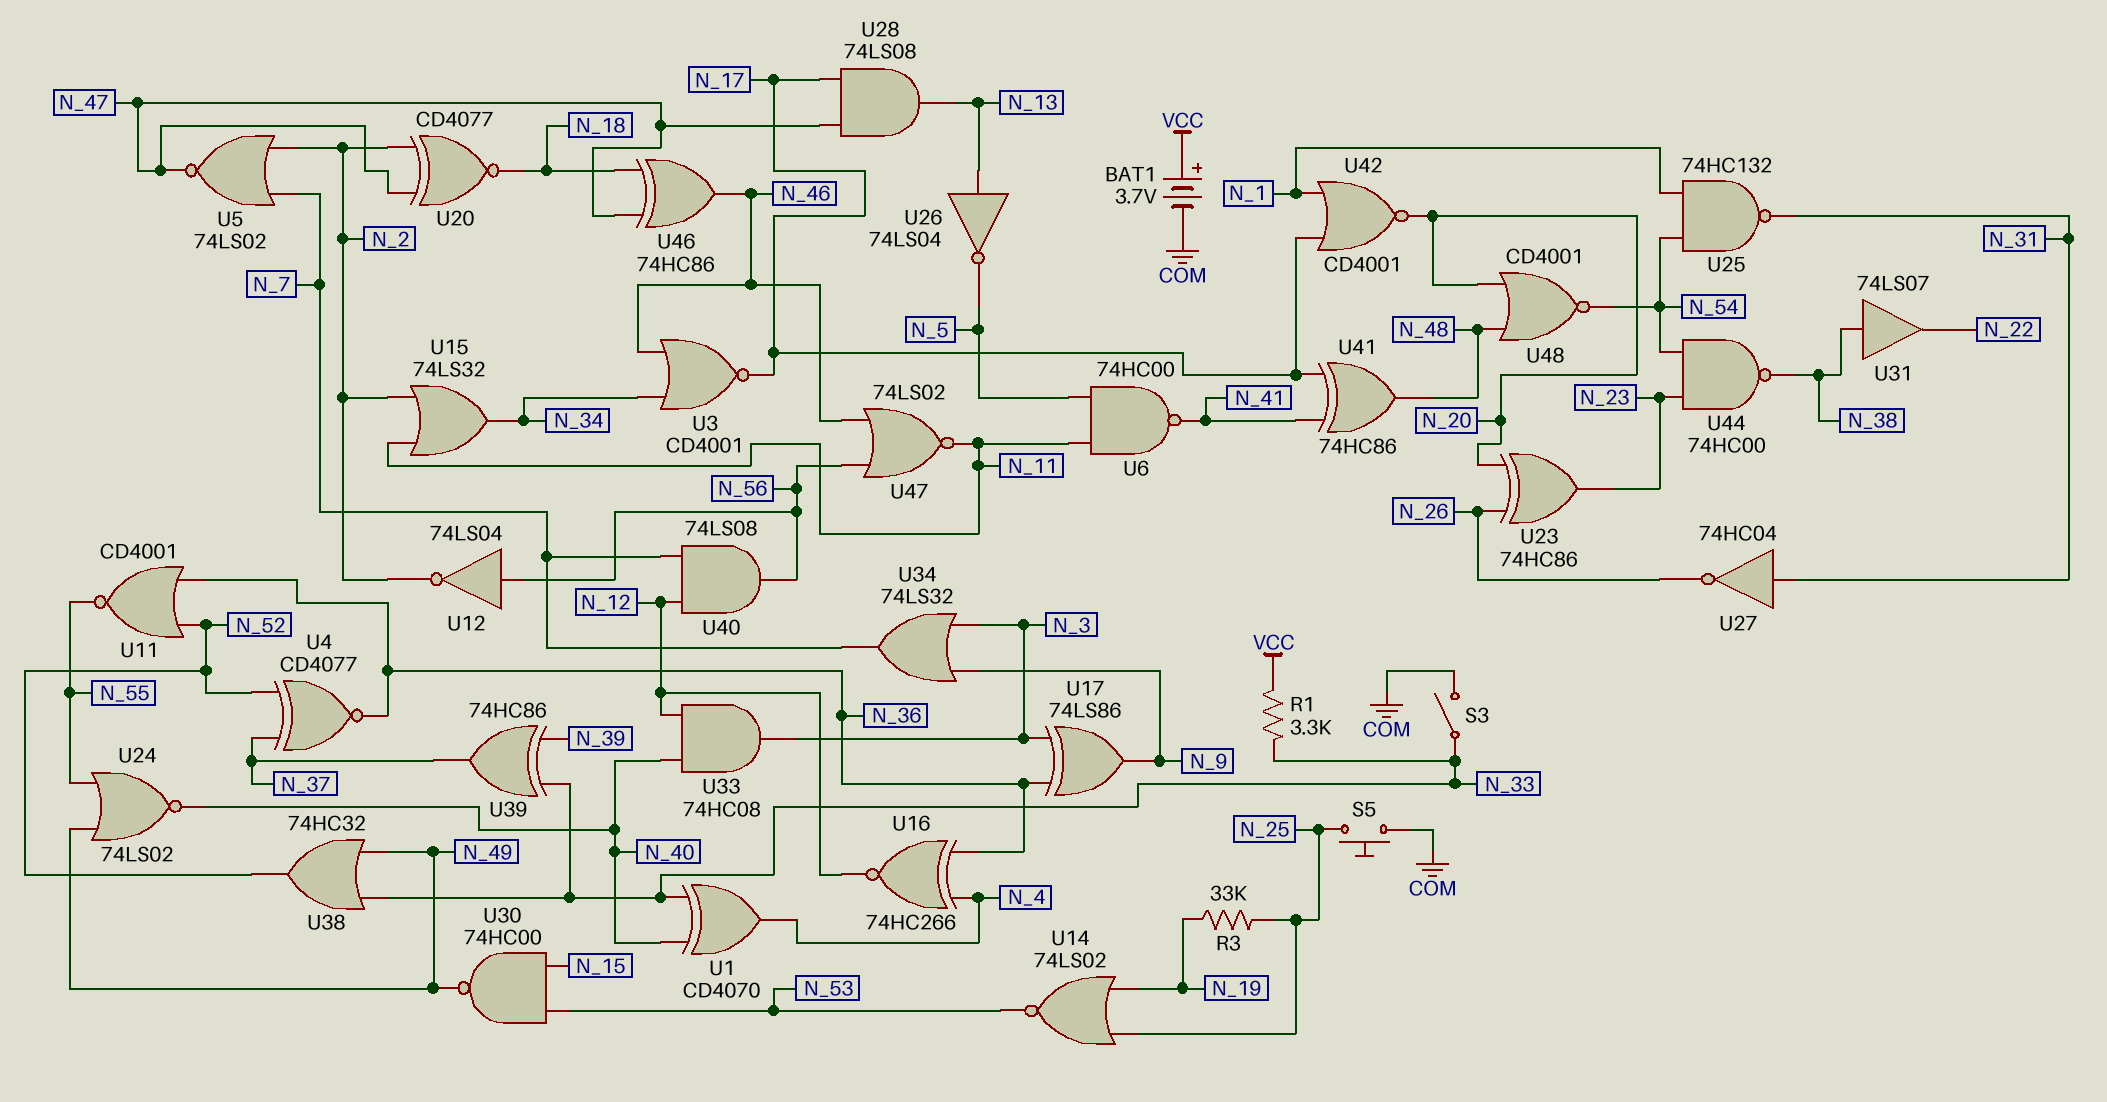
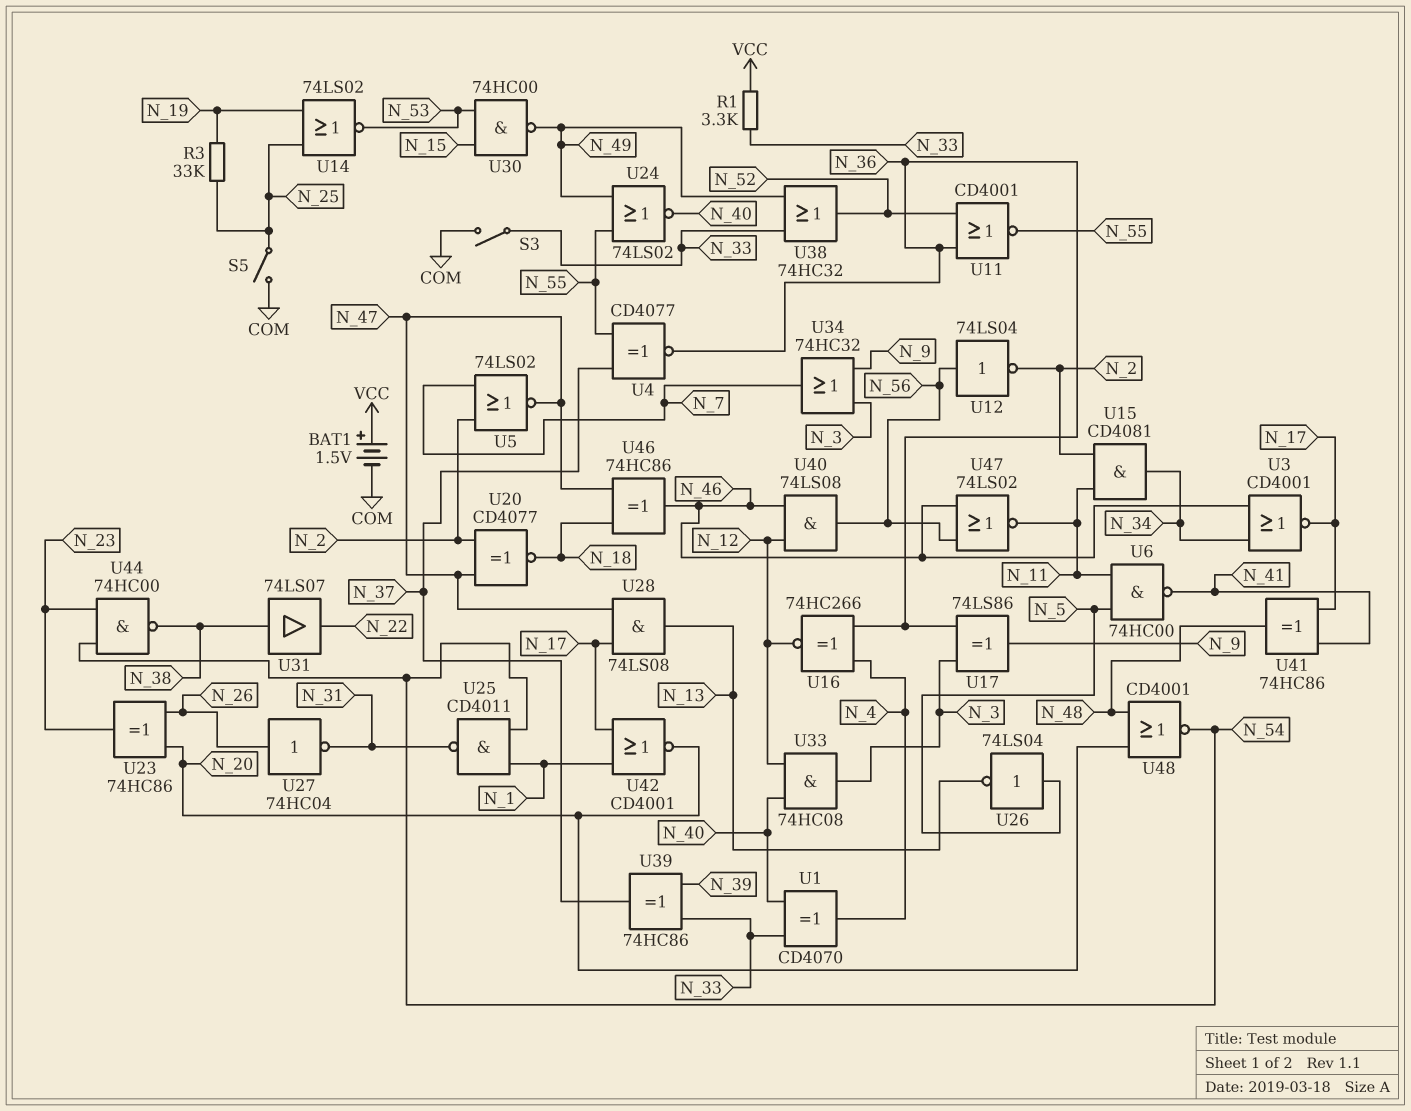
BAT1: 3.7V (plus VCC, minus COM) -> 1.5V (plus VCC, minus COM)
S5: button (COM, N_25) -> switch (COM, N_25)
U4: XNOR CD4077 (in N_37, in N_52, out N_36) -> XNOR CD4077 (in N_37, in N_55, out N_36)
U15: OR 74LS32 (in N_2, in N_11, out N_34) -> AND CD4081 (in N_2, in N_11, out N_34)
U25: NAND 74HC132 (in N_1, in N_54, out N_31) -> NAND CD4011 (in N_1, in N_54, out N_31)
U26: NOT 74LS04 (in N_13, out N_5) -> NOT 74LS04 (in N_5, out N_13)
U27: NOT 74HC04 (in N_31, out N_26) -> NOT 74HC04 (in N_26, out N_31)
U34: OR 74LS32 (in N_3, in N_9, out N_7) -> OR 74HC32 (in N_3, in N_9, out N_7)
U40: AND 74LS08 (in N_7, in N_12, out N_56) -> AND 74LS08 (in N_12, in N_46, out N_56)

